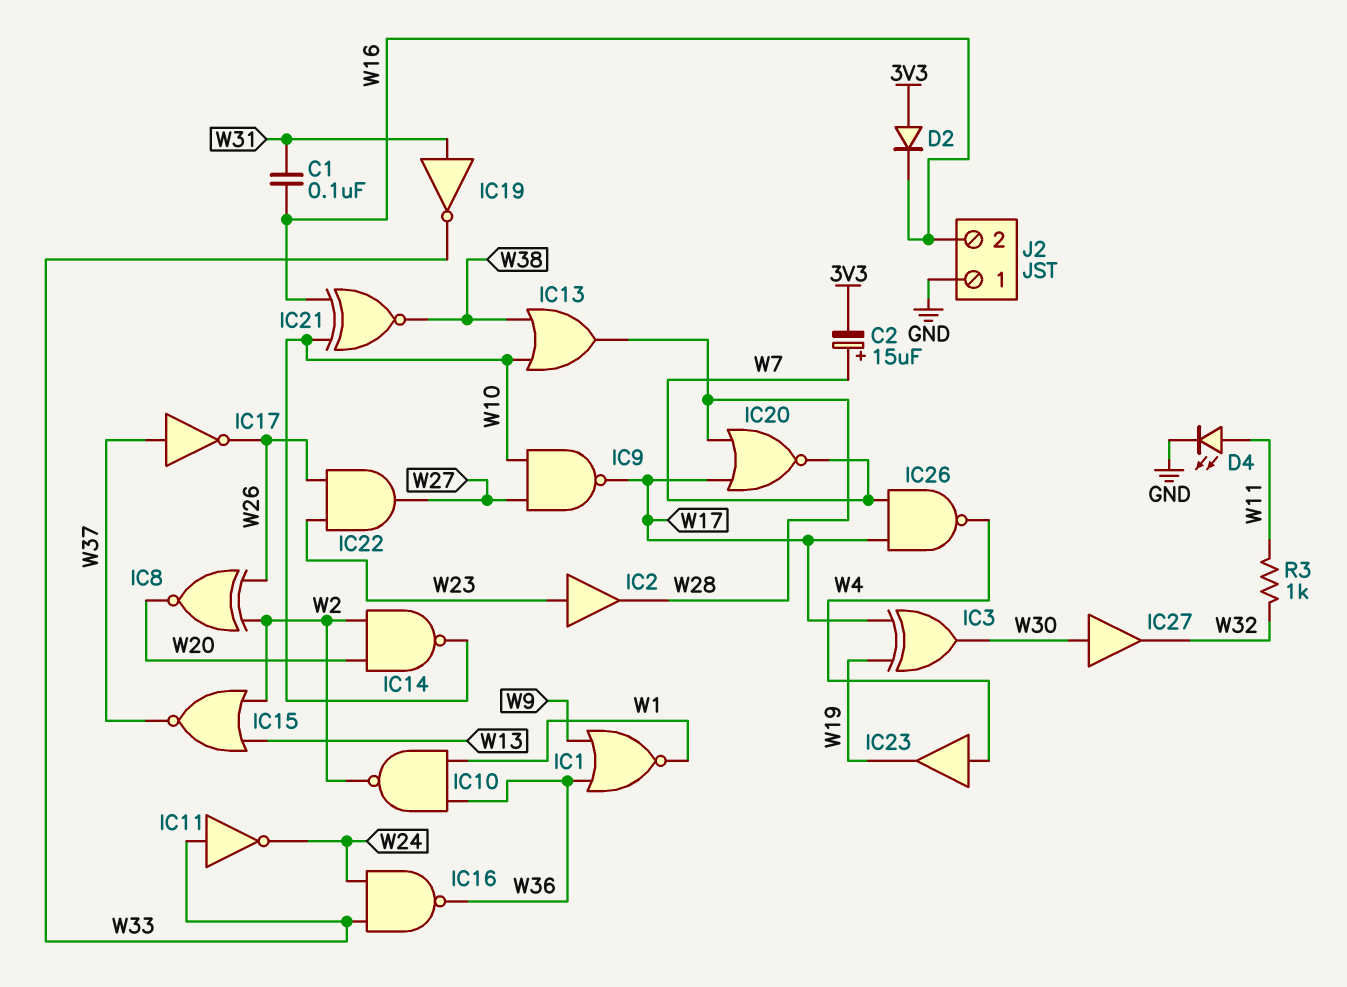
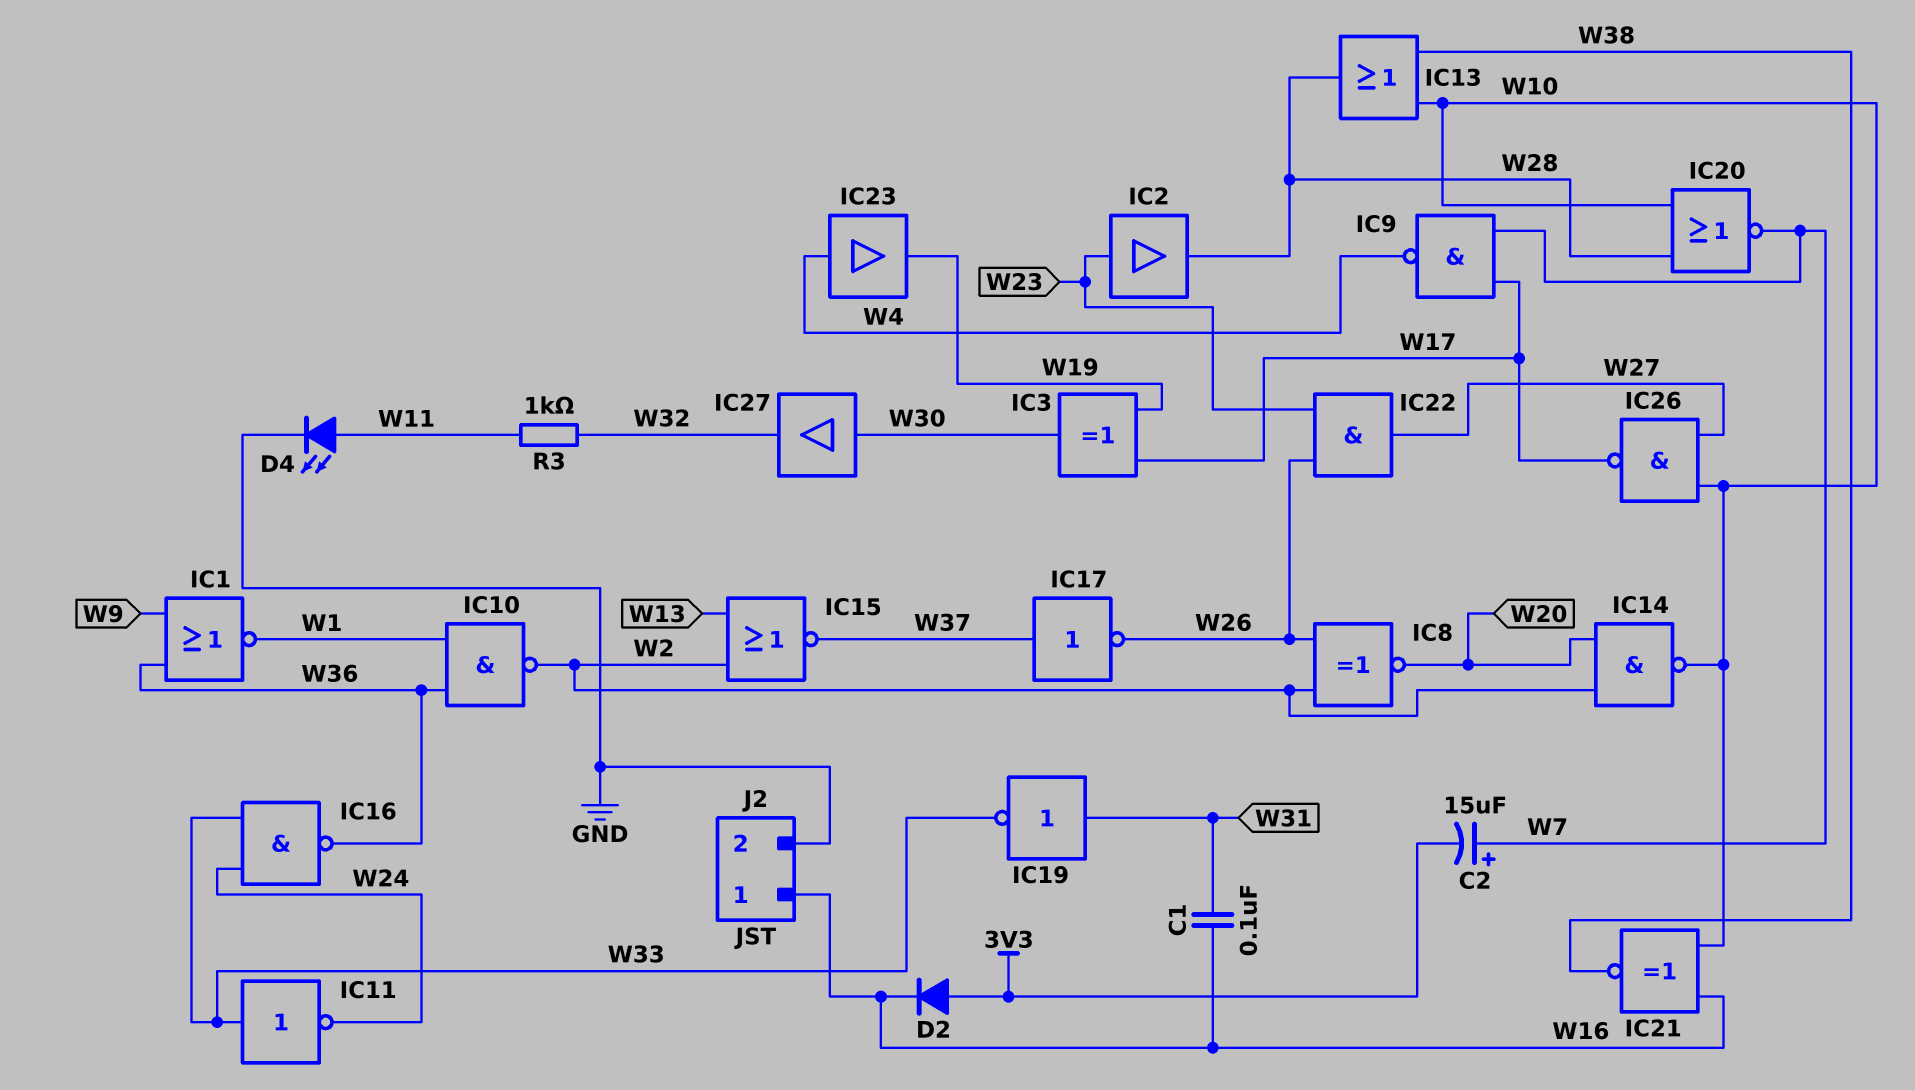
IC9: NAND (in W10, in W27, out W17) -> NAND (in W7, in W17, out W4)
IC20: NOR (in W17, in W28, out W7) -> NOR (in W10, in W28, out W7)
IC26: NAND (in W7, in W17, out W4) -> NAND (in W10, in W27, out W17)
J2 pin 1: GND -> W16
J2 pin 2: W16 -> GND

